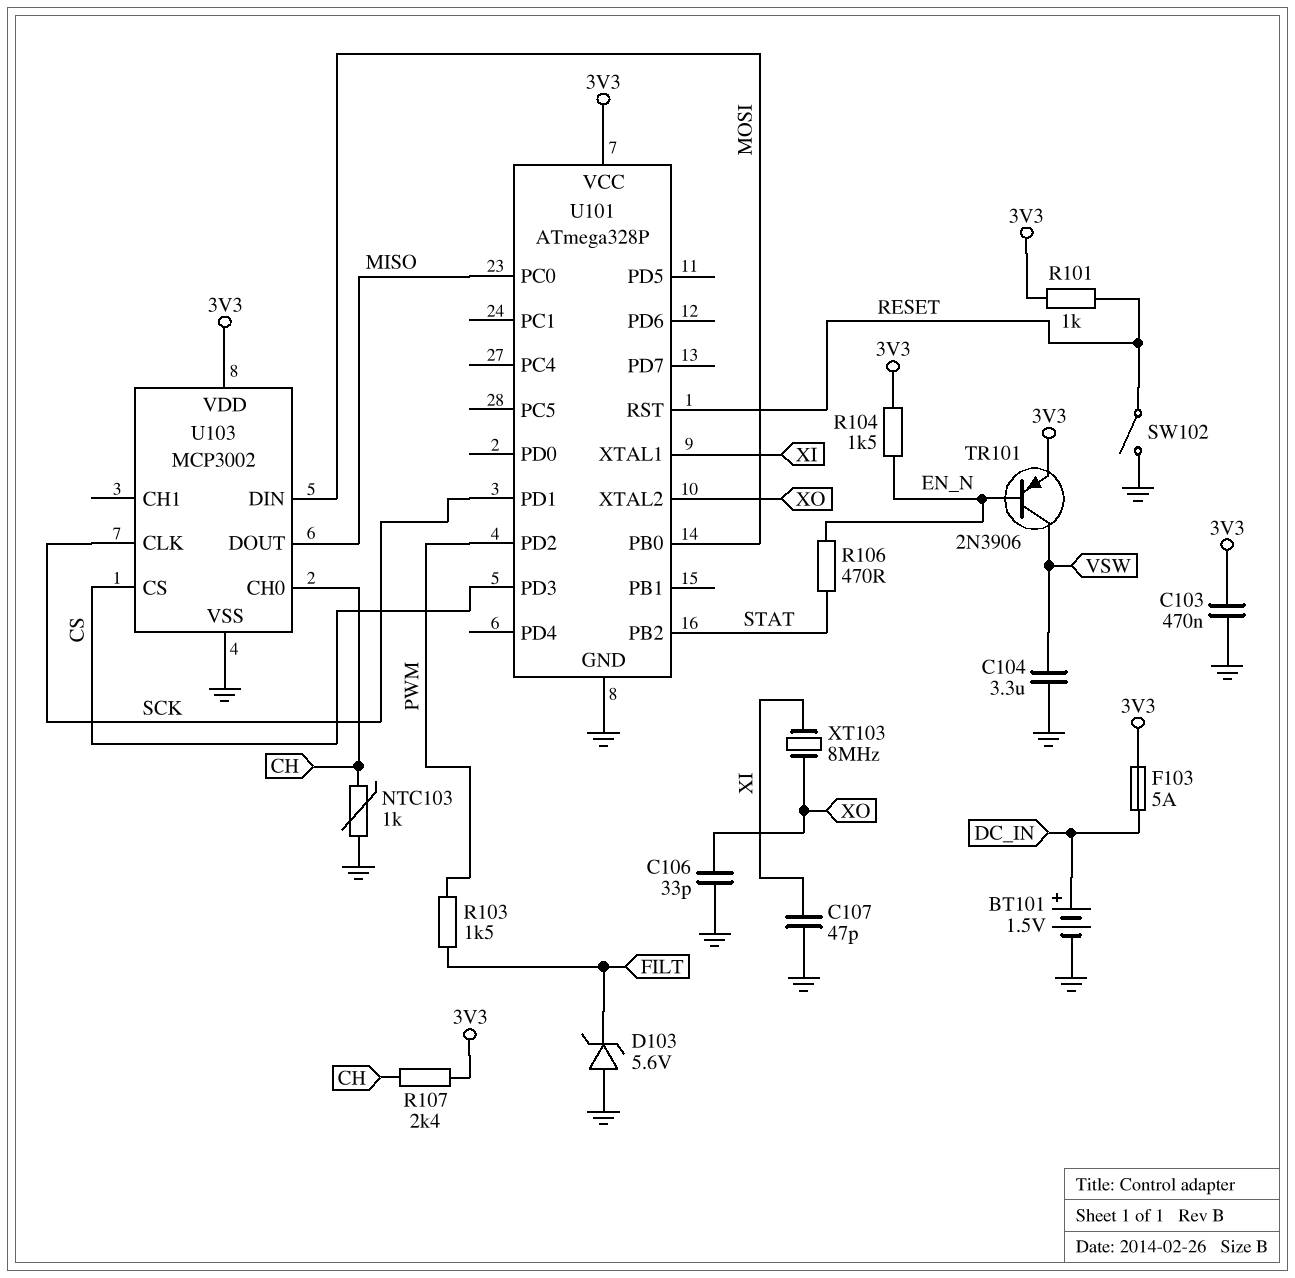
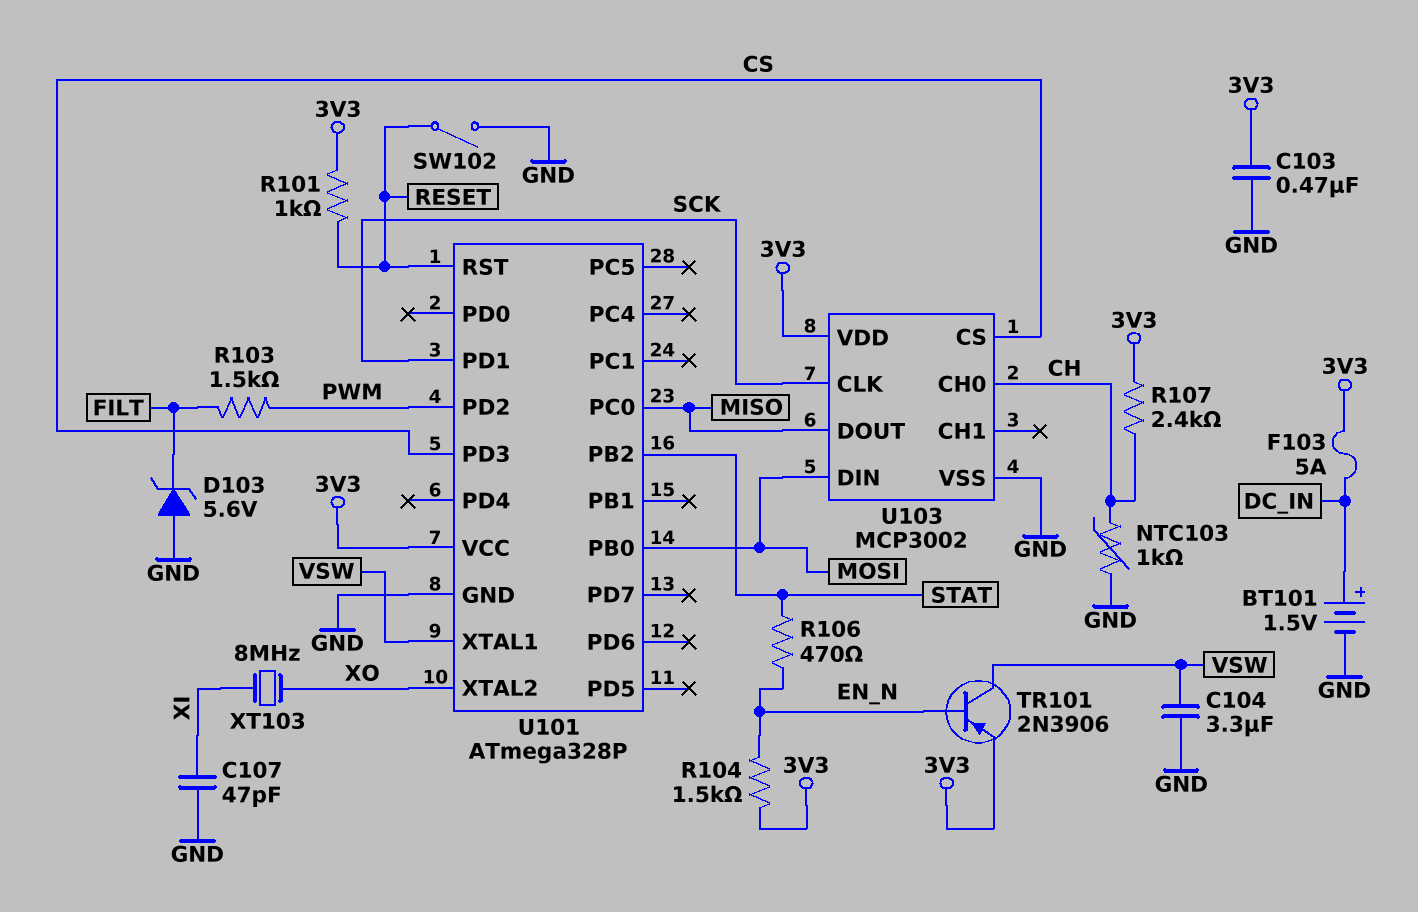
C106: 33pF (GND, XO) -> none
U101 pin XTAL1: XI -> VSW

